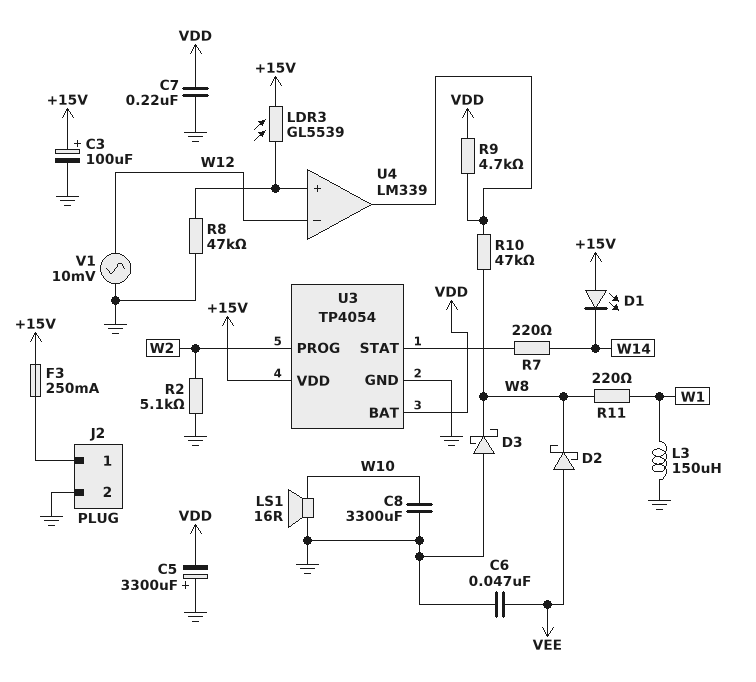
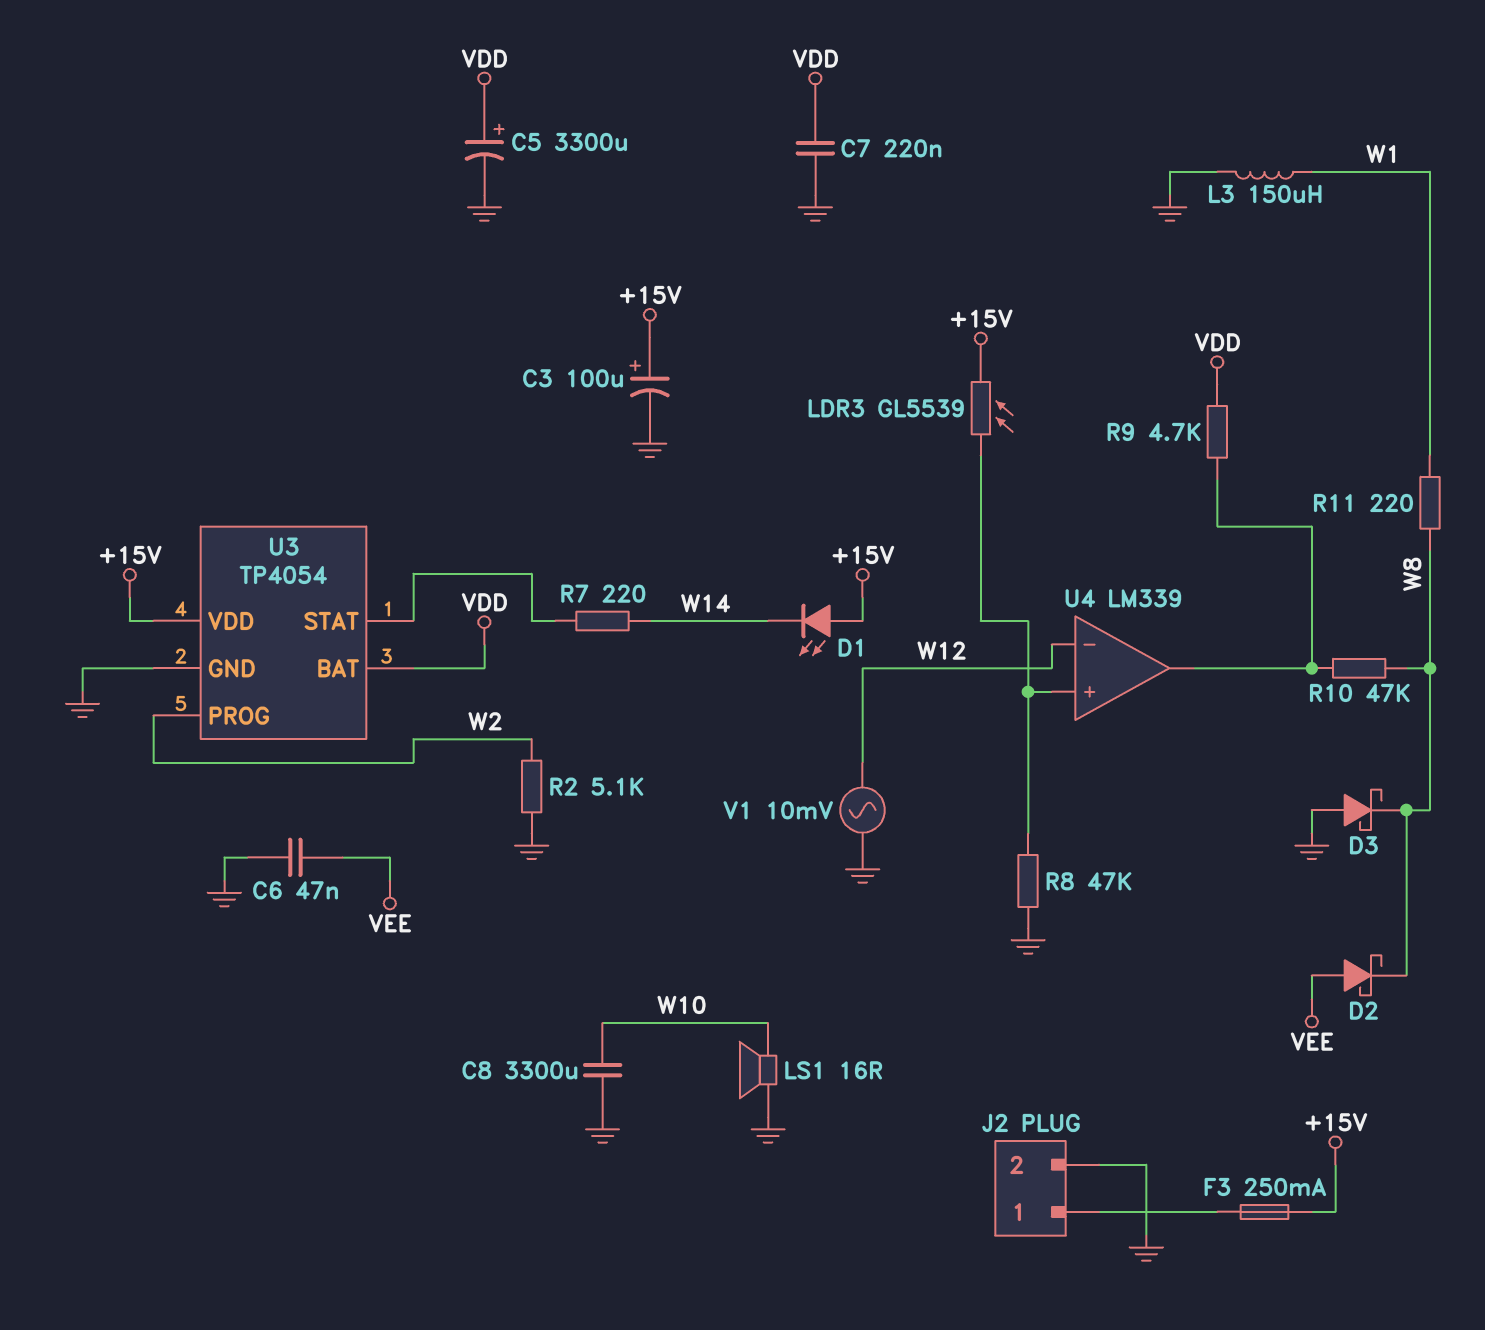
C5: 3300uF (plus GND, minus VDD) -> 3300uF (plus VDD, minus GND)

